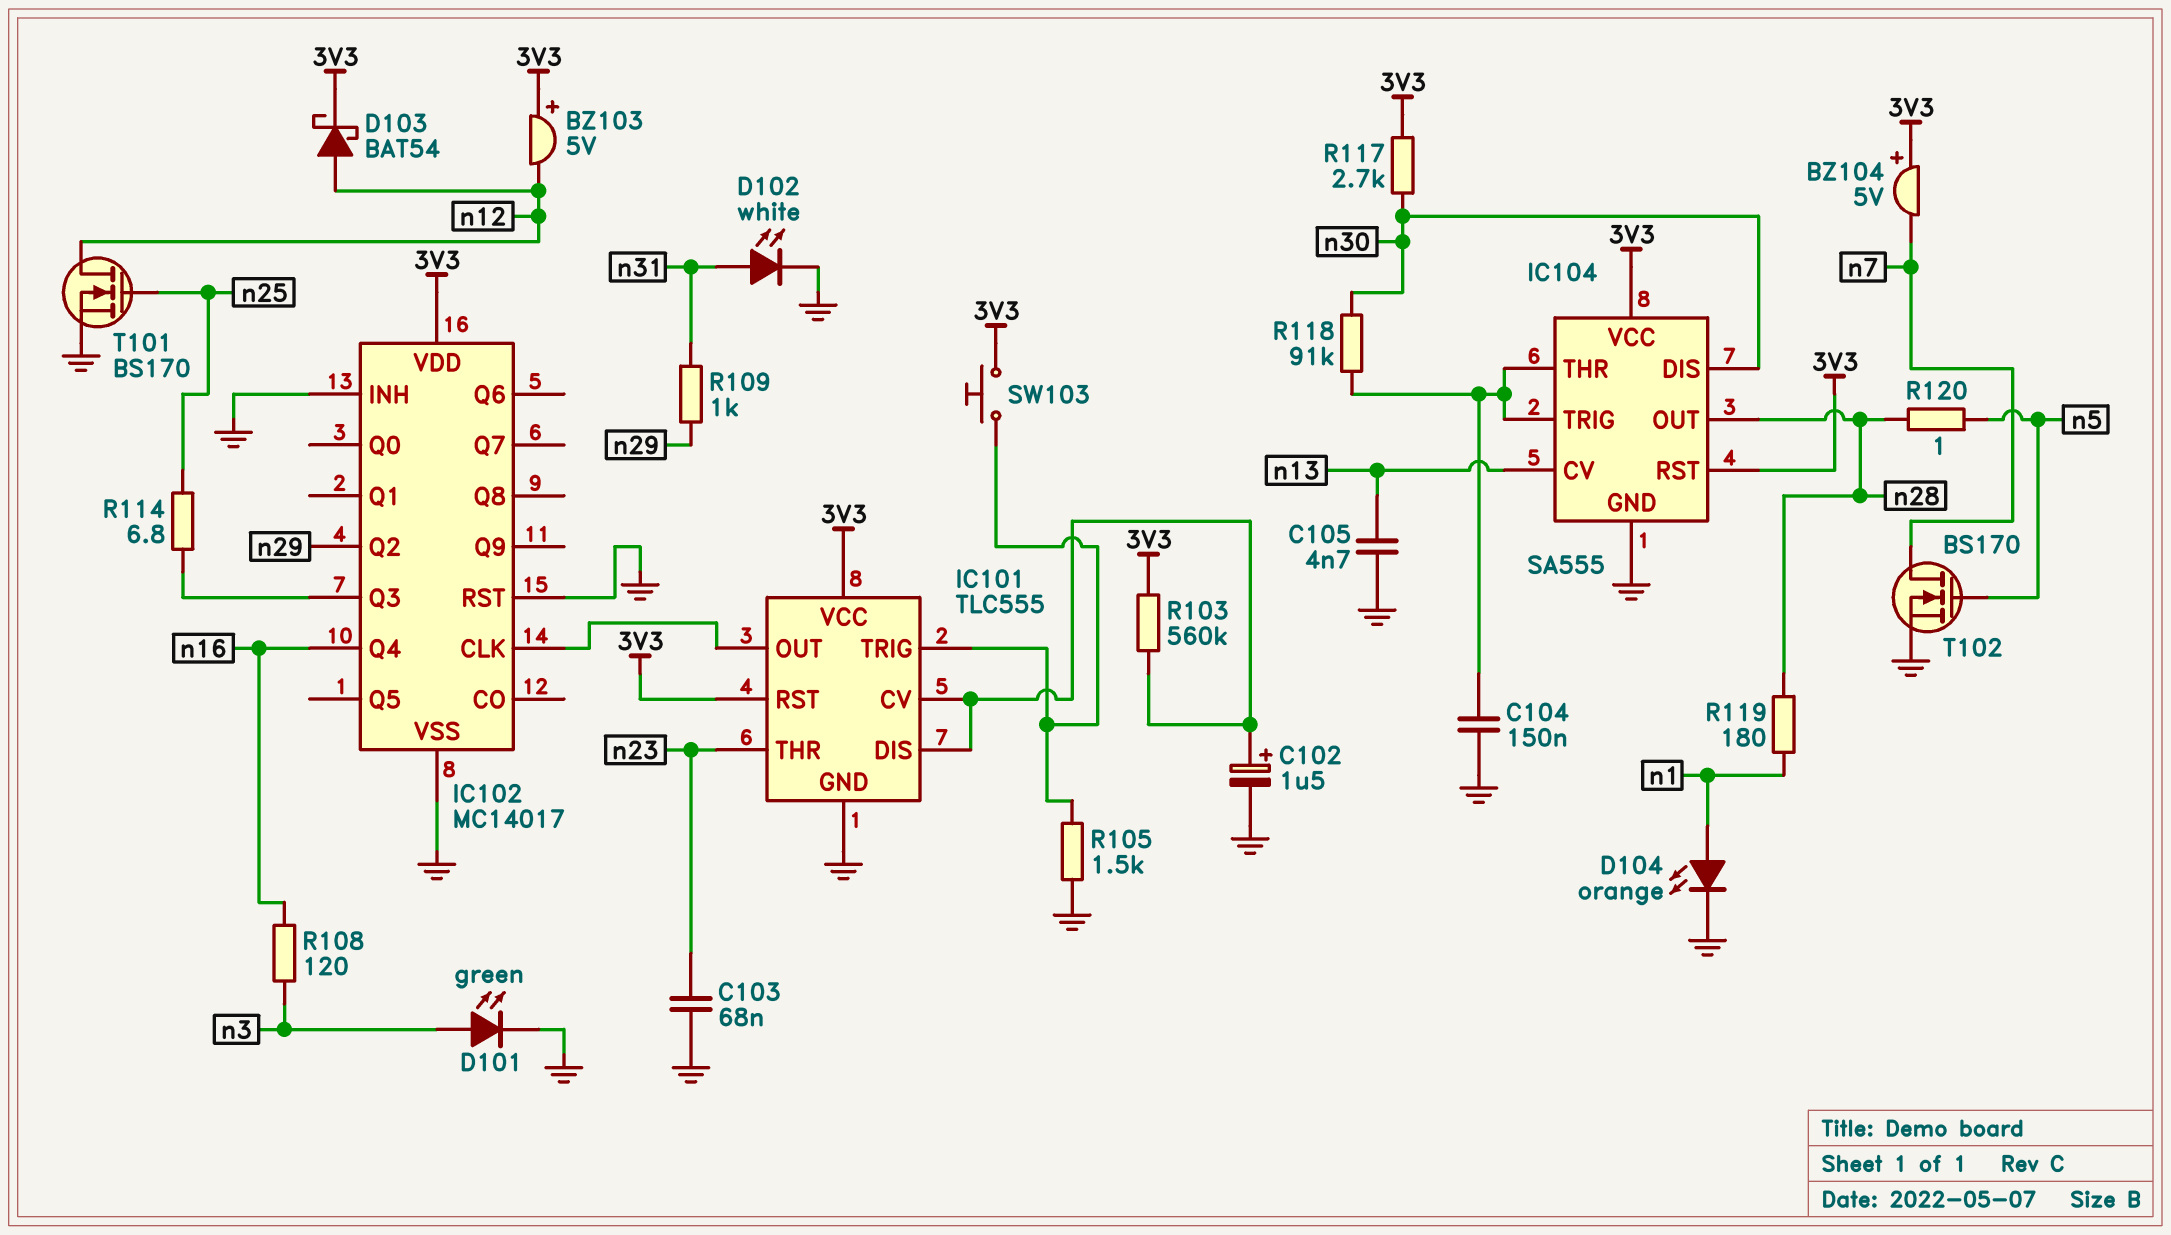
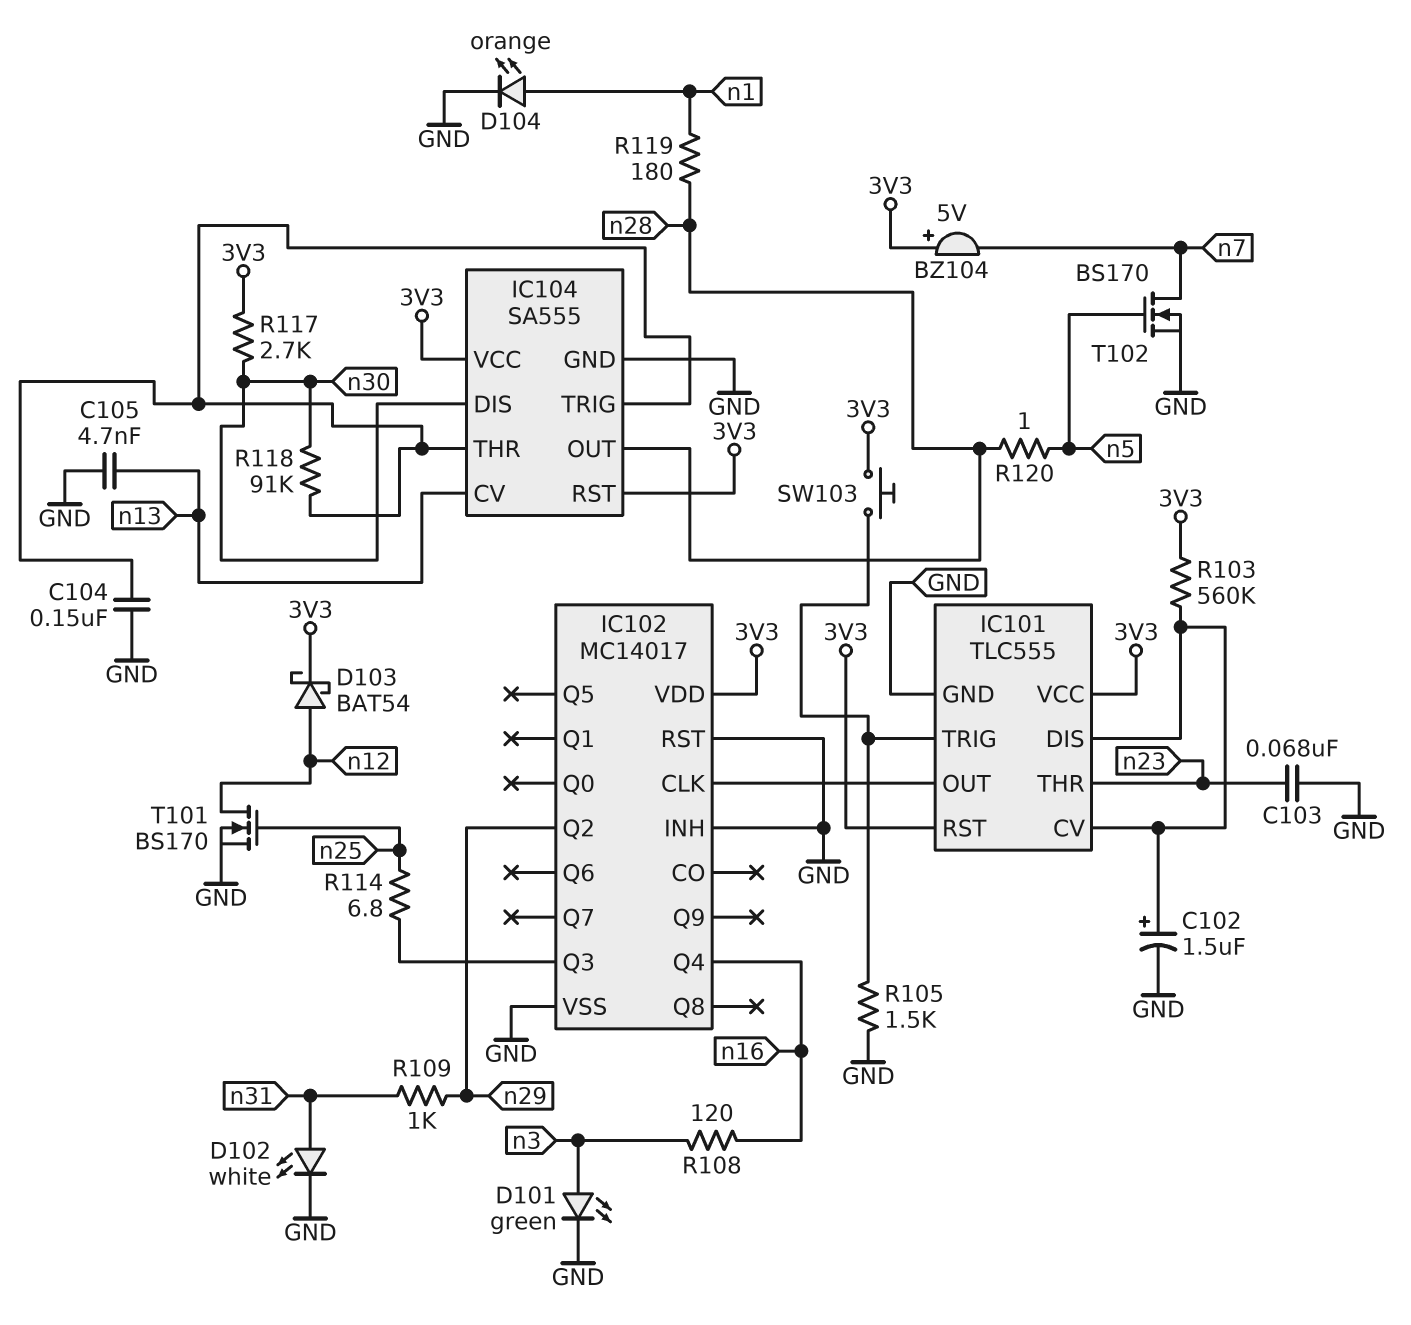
BZ103: buzzer 5V (plus 3V3, minus n12) -> none

